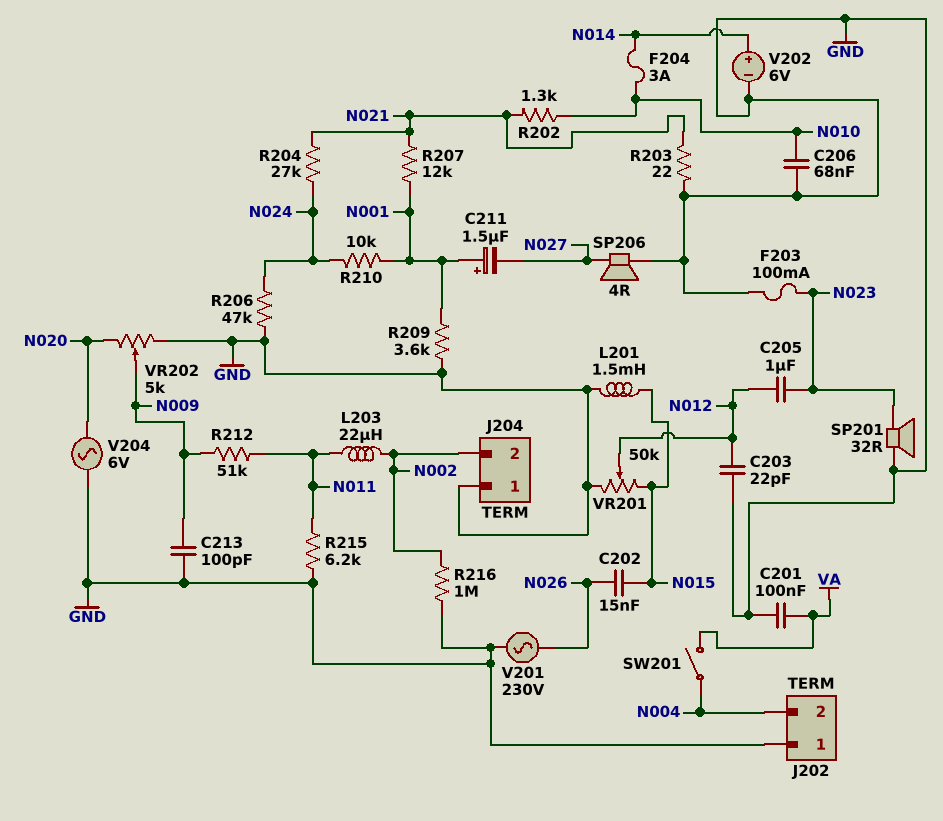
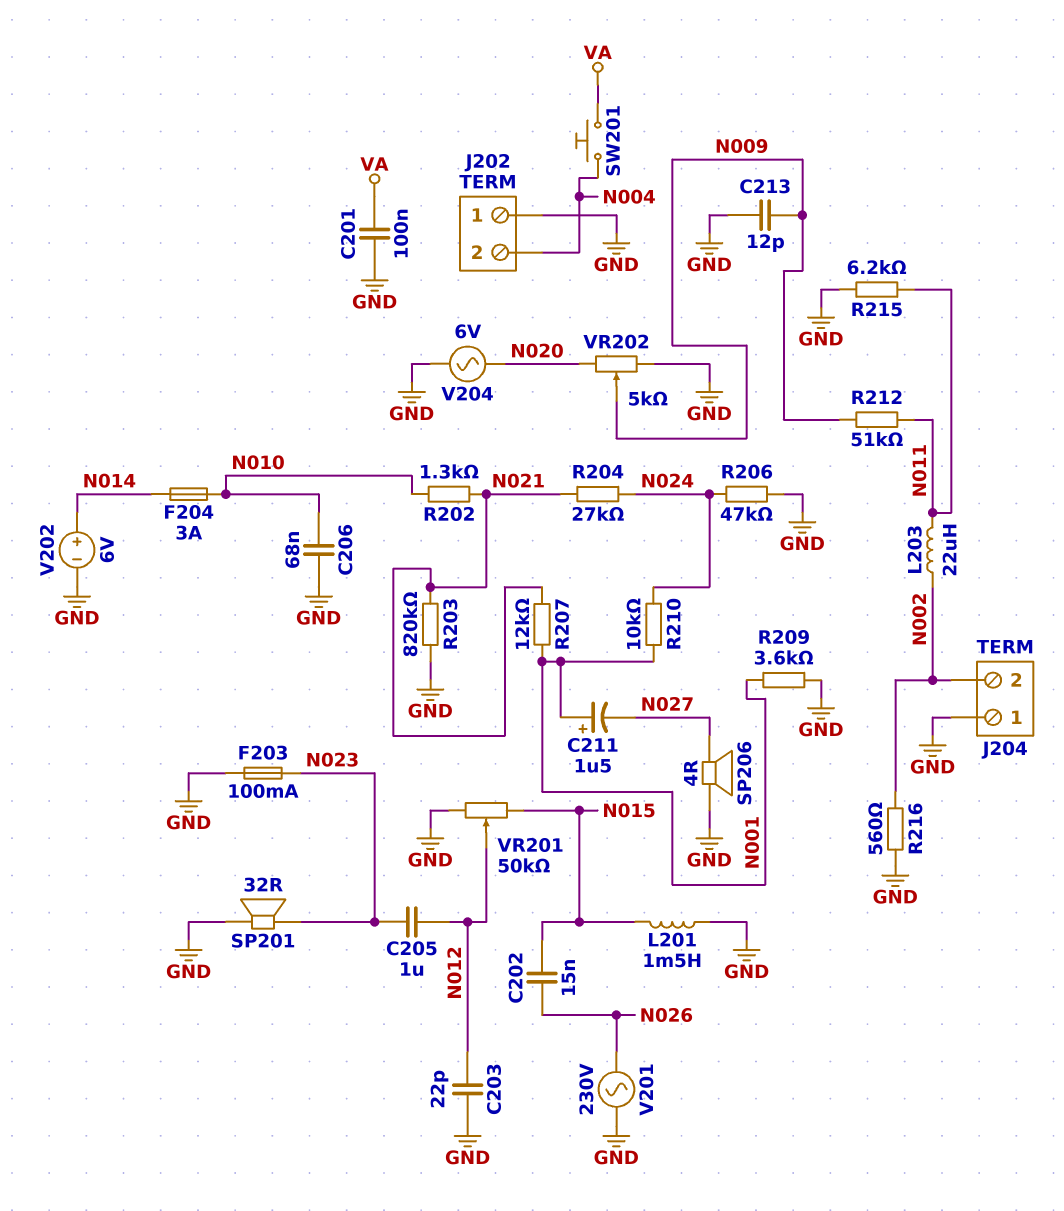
C213: 100pF (GND, N009) -> 12pF (GND, N009)
R203: 22 (GND, N021) -> 820k (GND, N021)
R216: 1M (GND, N002) -> 560 (GND, N002)
SW201: switch (N004, VA) -> button (N004, VA)

